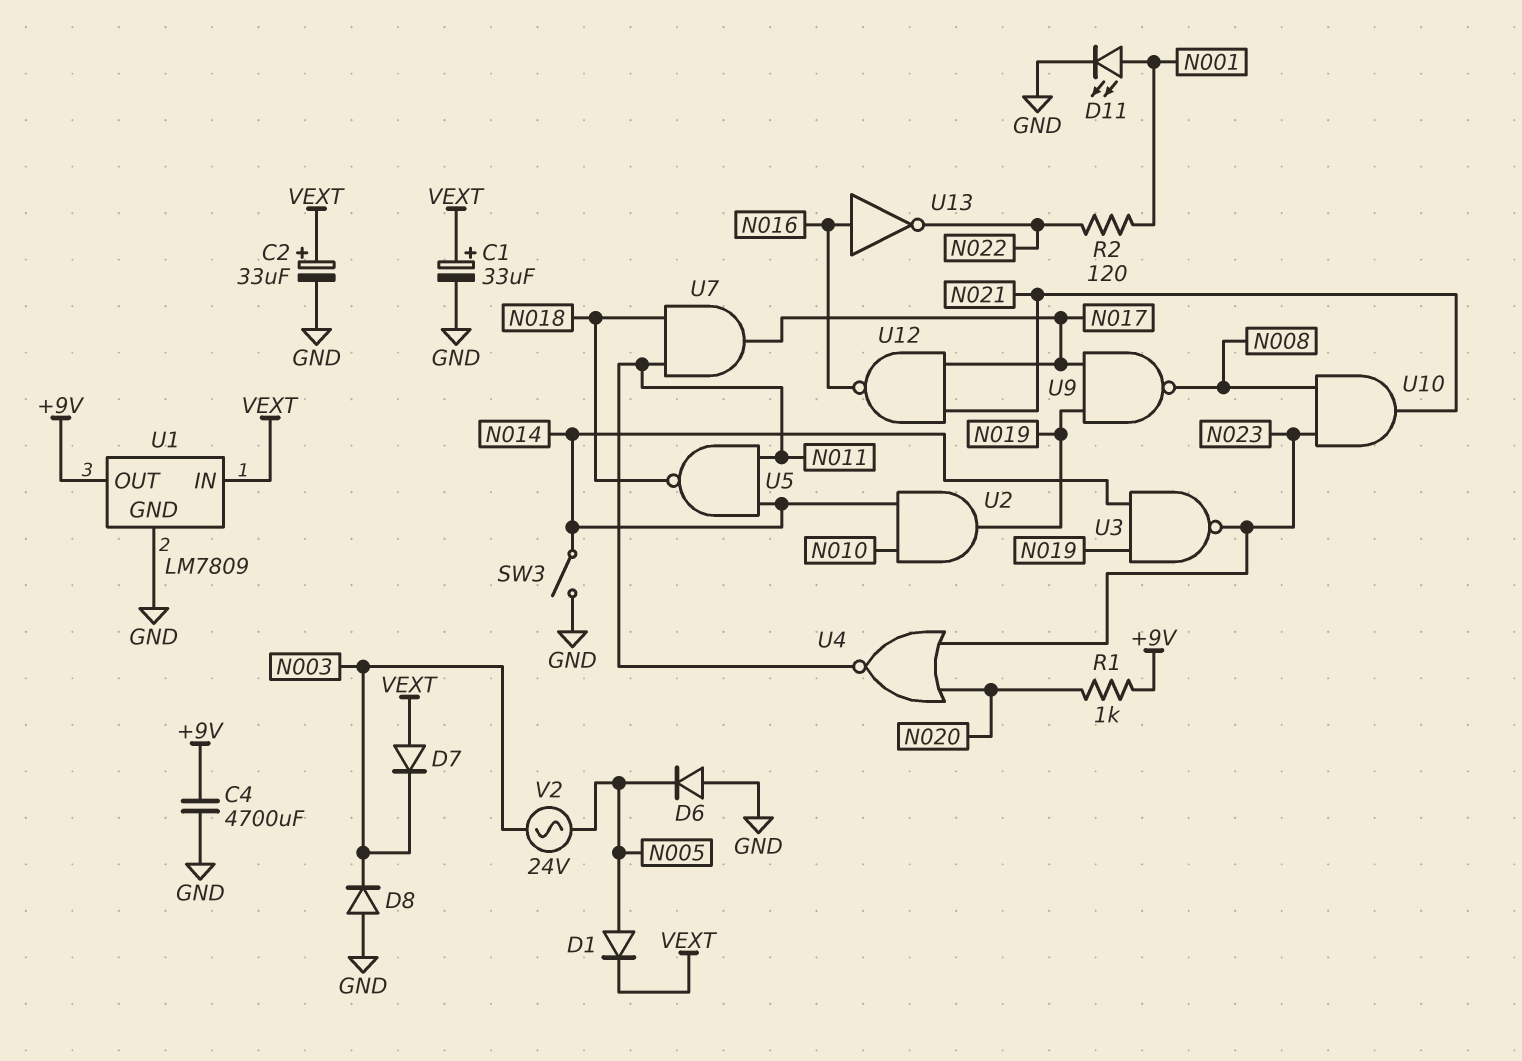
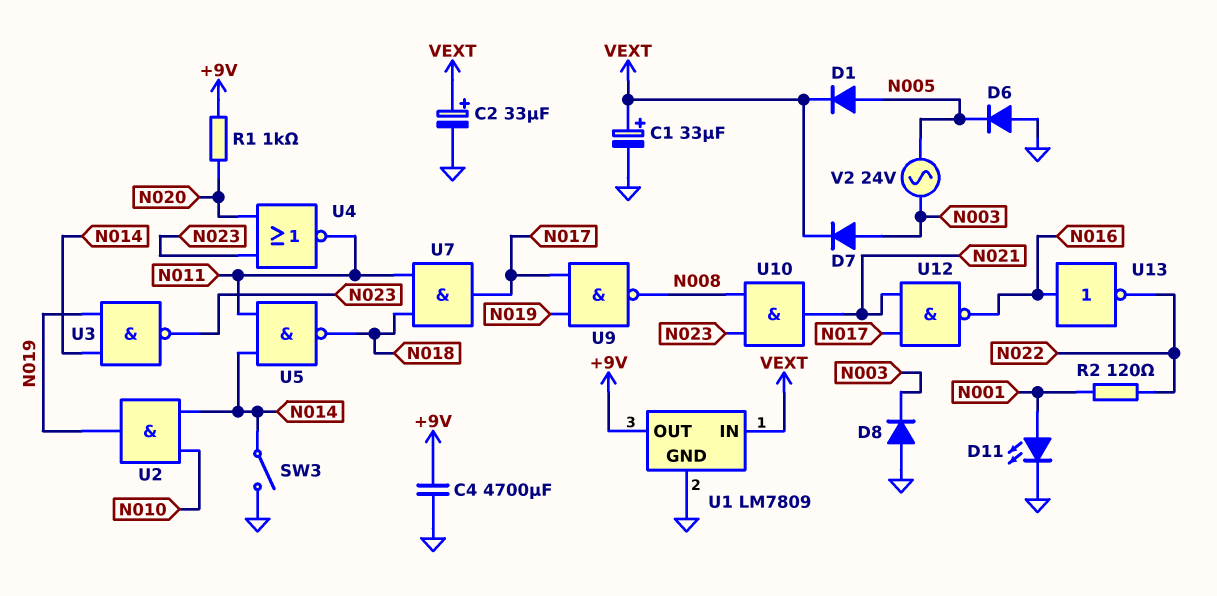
D7: diode (A VEXT, K N003) -> diode (A N003, K VEXT)

